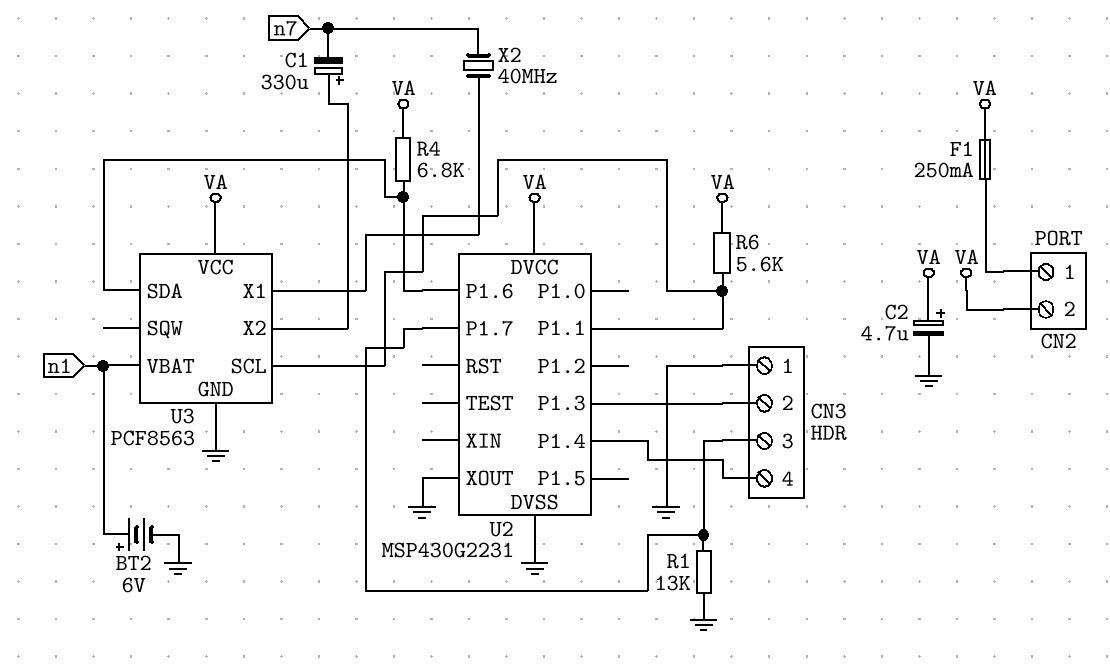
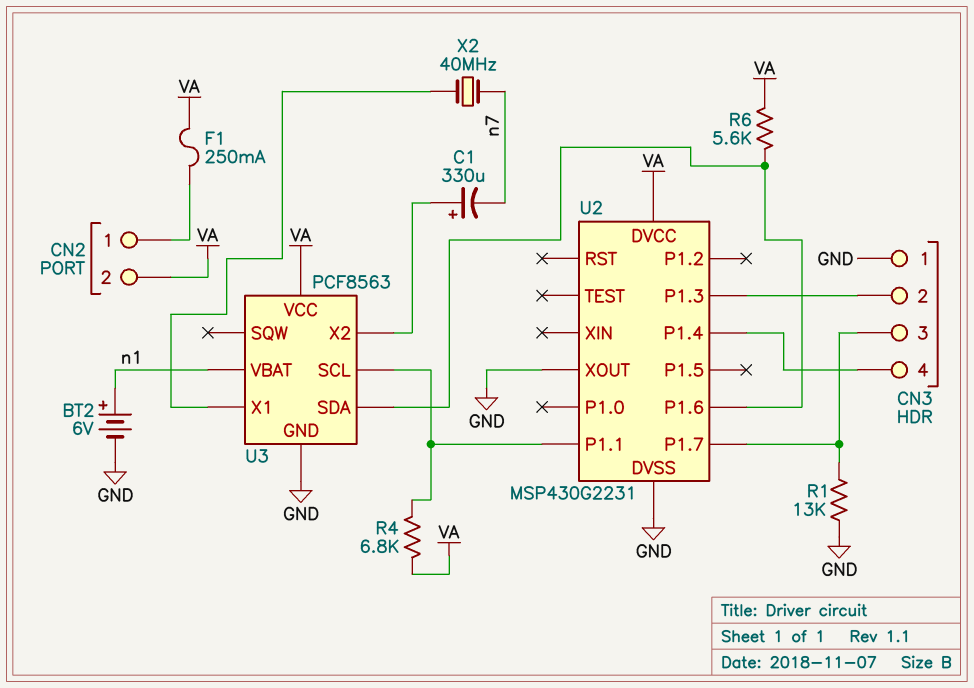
C2: 4.7uF (plus VA, minus GND) -> none
R4: 6.8k (U2/P1.6, VA) -> 6.8k (U2/P1.1, VA)
R6: 5.6k (U2/P1.1, VA) -> 5.6k (U2/P1.6, VA)

